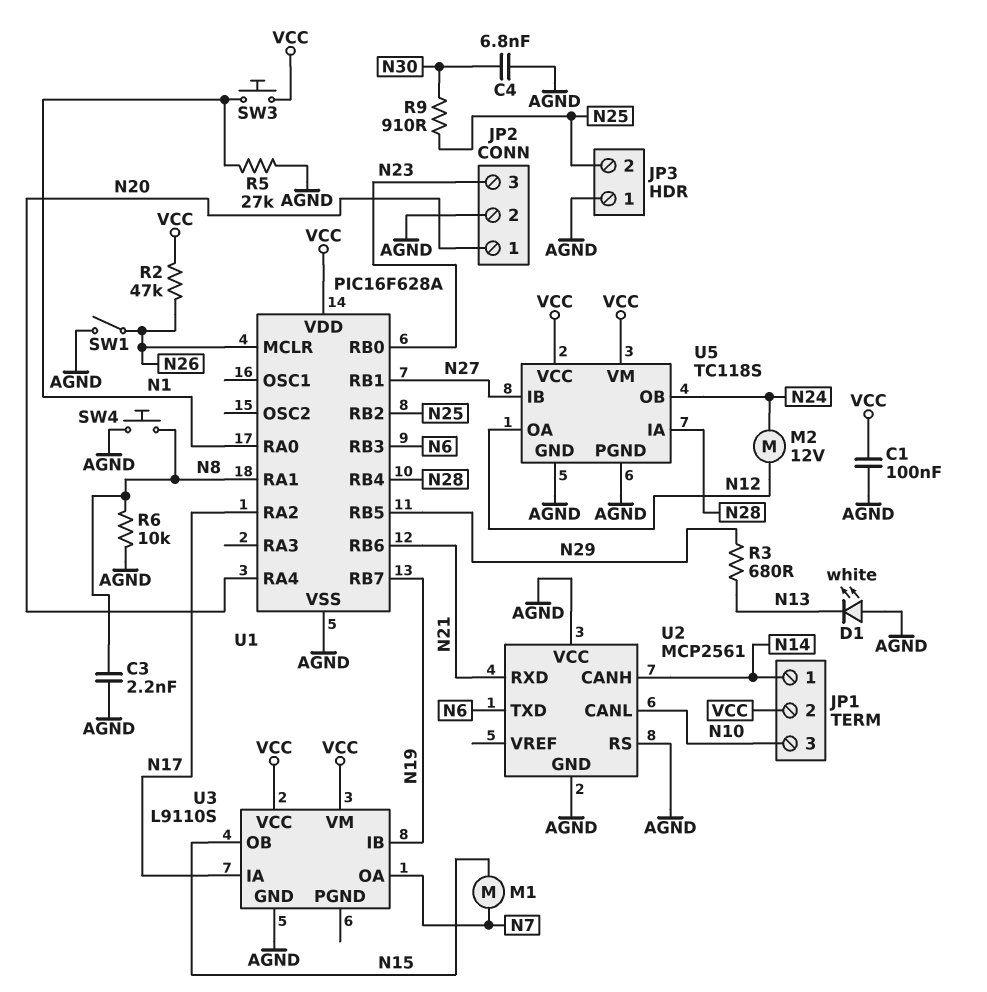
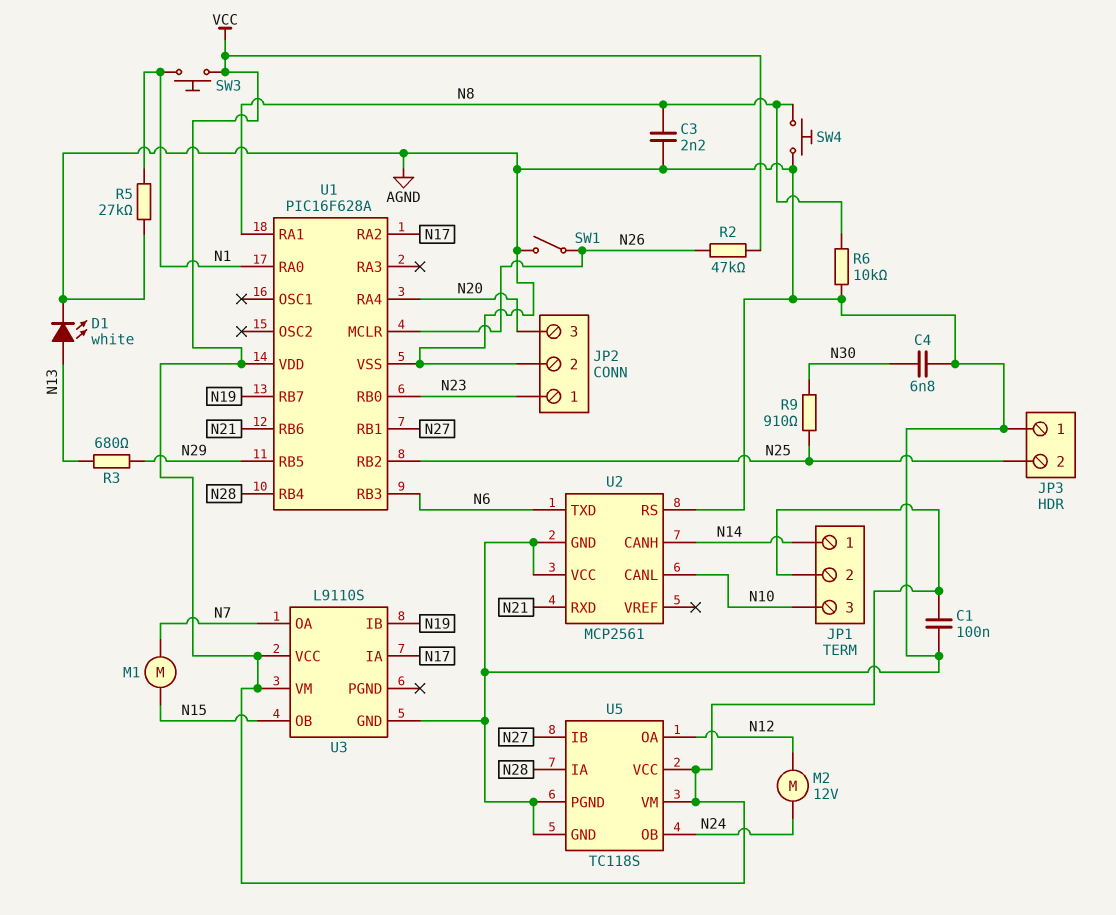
D1: LED white (A AGND, K N13) -> LED white (A N13, K AGND)
JP2 pin 1: N20 -> N23
JP2 pin 3: N23 -> N20

